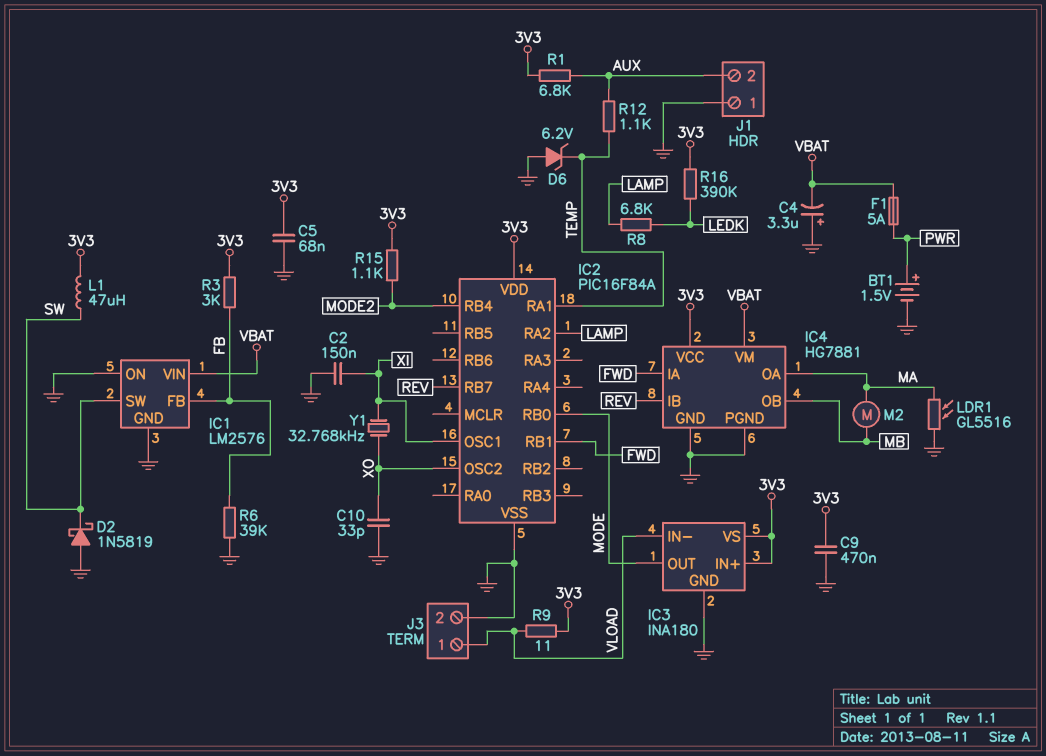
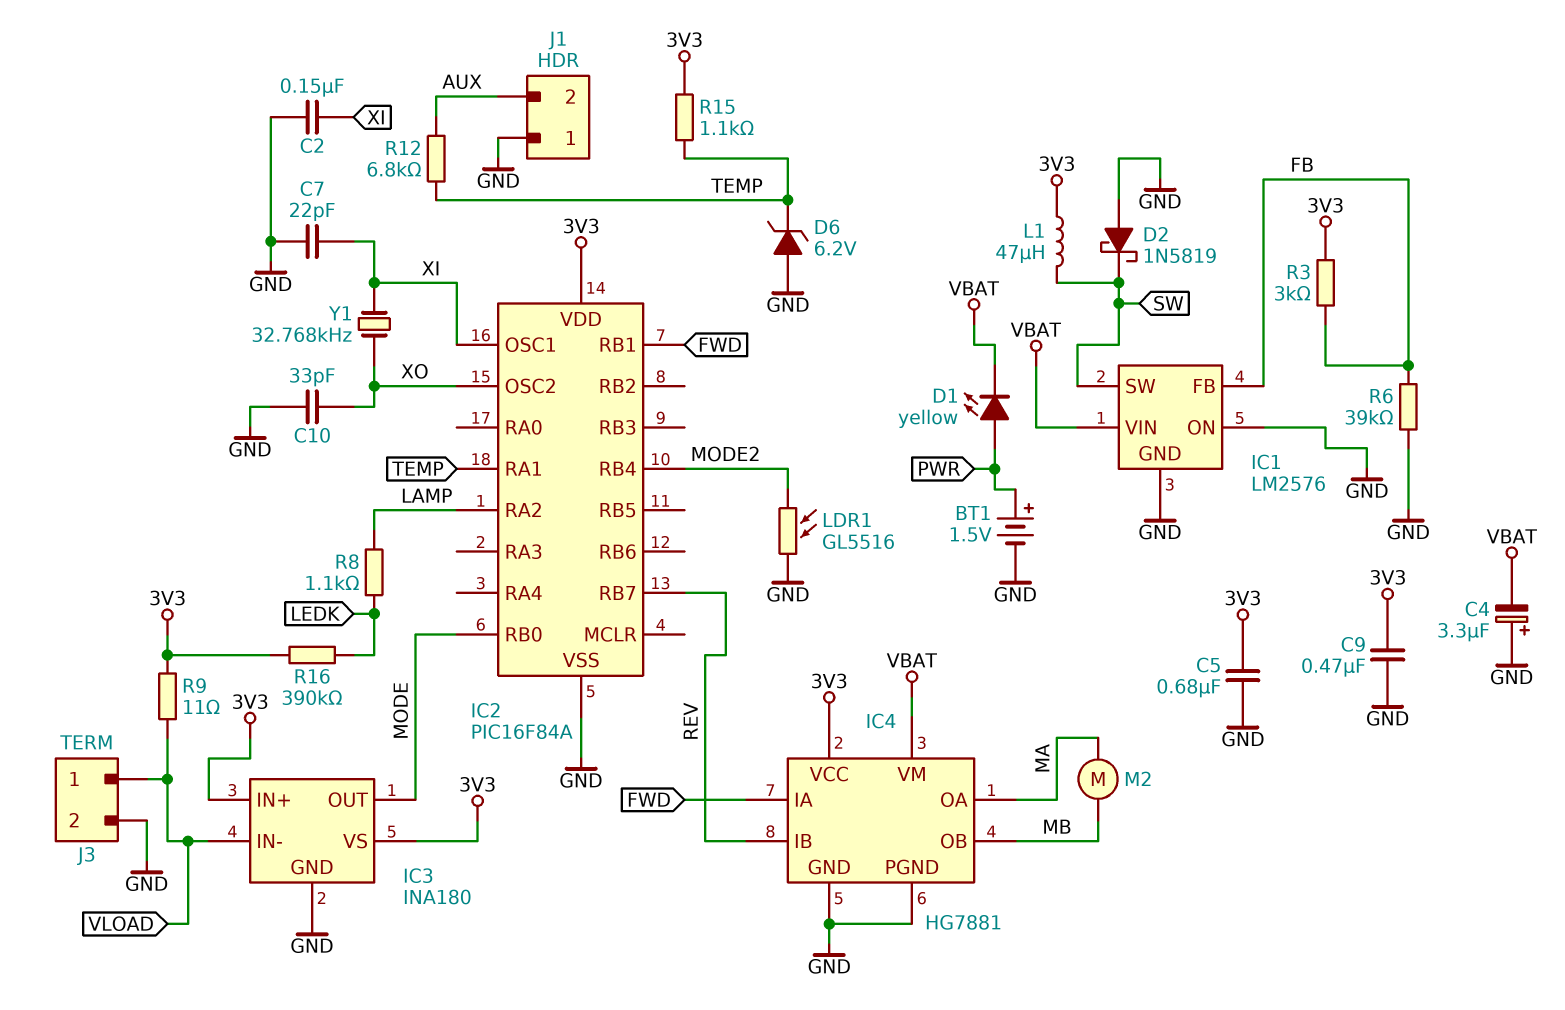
C5: 68nF (3V3, GND) -> 680nF (3V3, GND)
C7: none -> 22pF (GND, XI)
D1: none -> LED yellow (A PWR, K VBAT)
F1: 5A (PWR, VBAT) -> none
LDR1: GL5516 (GND, MA) -> GL5516 (GND, MODE2)
R1: 6.8k (3V3, AUX) -> none
R8: 6.8k (LAMP, LEDK) -> 1.1k (LAMP, LEDK)
R12: 1.1k (AUX, TEMP) -> 6.8k (AUX, TEMP)
R15: 1.1k (3V3, MODE2) -> 1.1k (3V3, TEMP)

